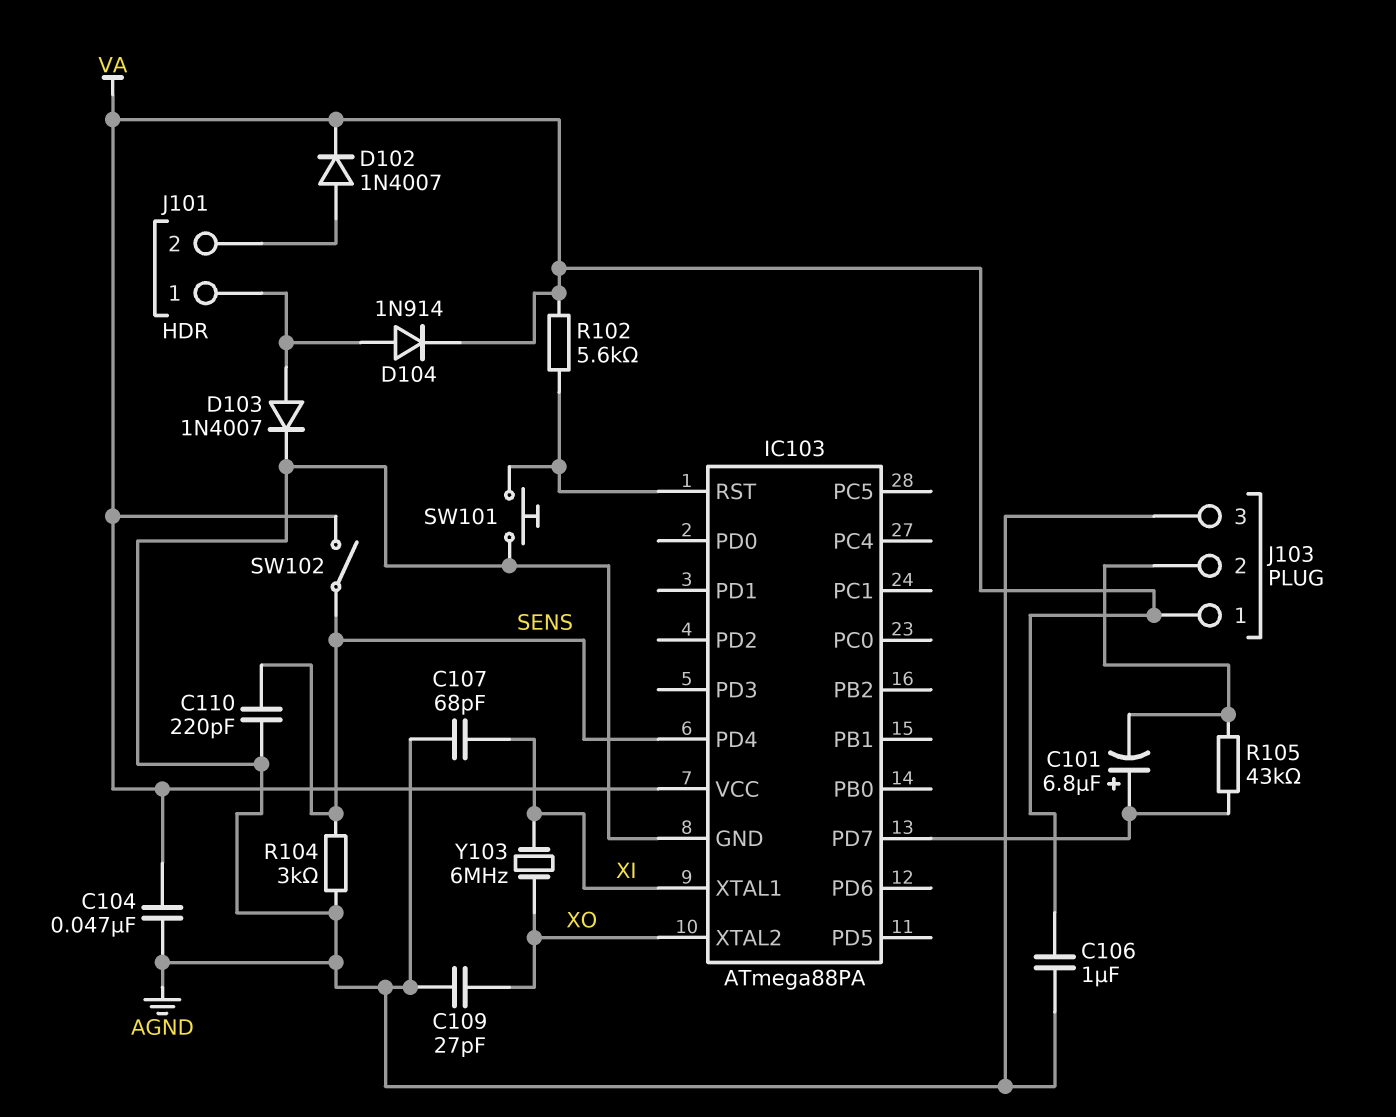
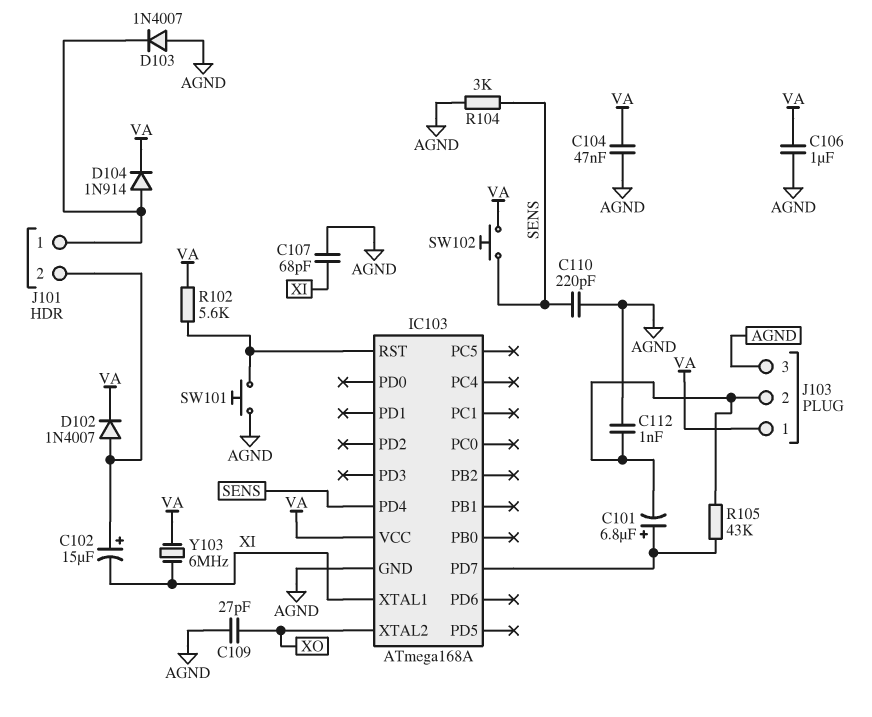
C102: none -> 15uF (plus J101/2, minus XI)
C112: none -> 1nF (AGND, J103/2)
D103: diode 1N4007 (A J101/1, K AGND) -> diode 1N4007 (A AGND, K J101/1)
IC103: ATmega88PA -> ATmega168A
SW102: switch (SENS, VA) -> button (SENS, VA)
Y103: 6MHz (XI, XO) -> 6MHz (VA, XI)

